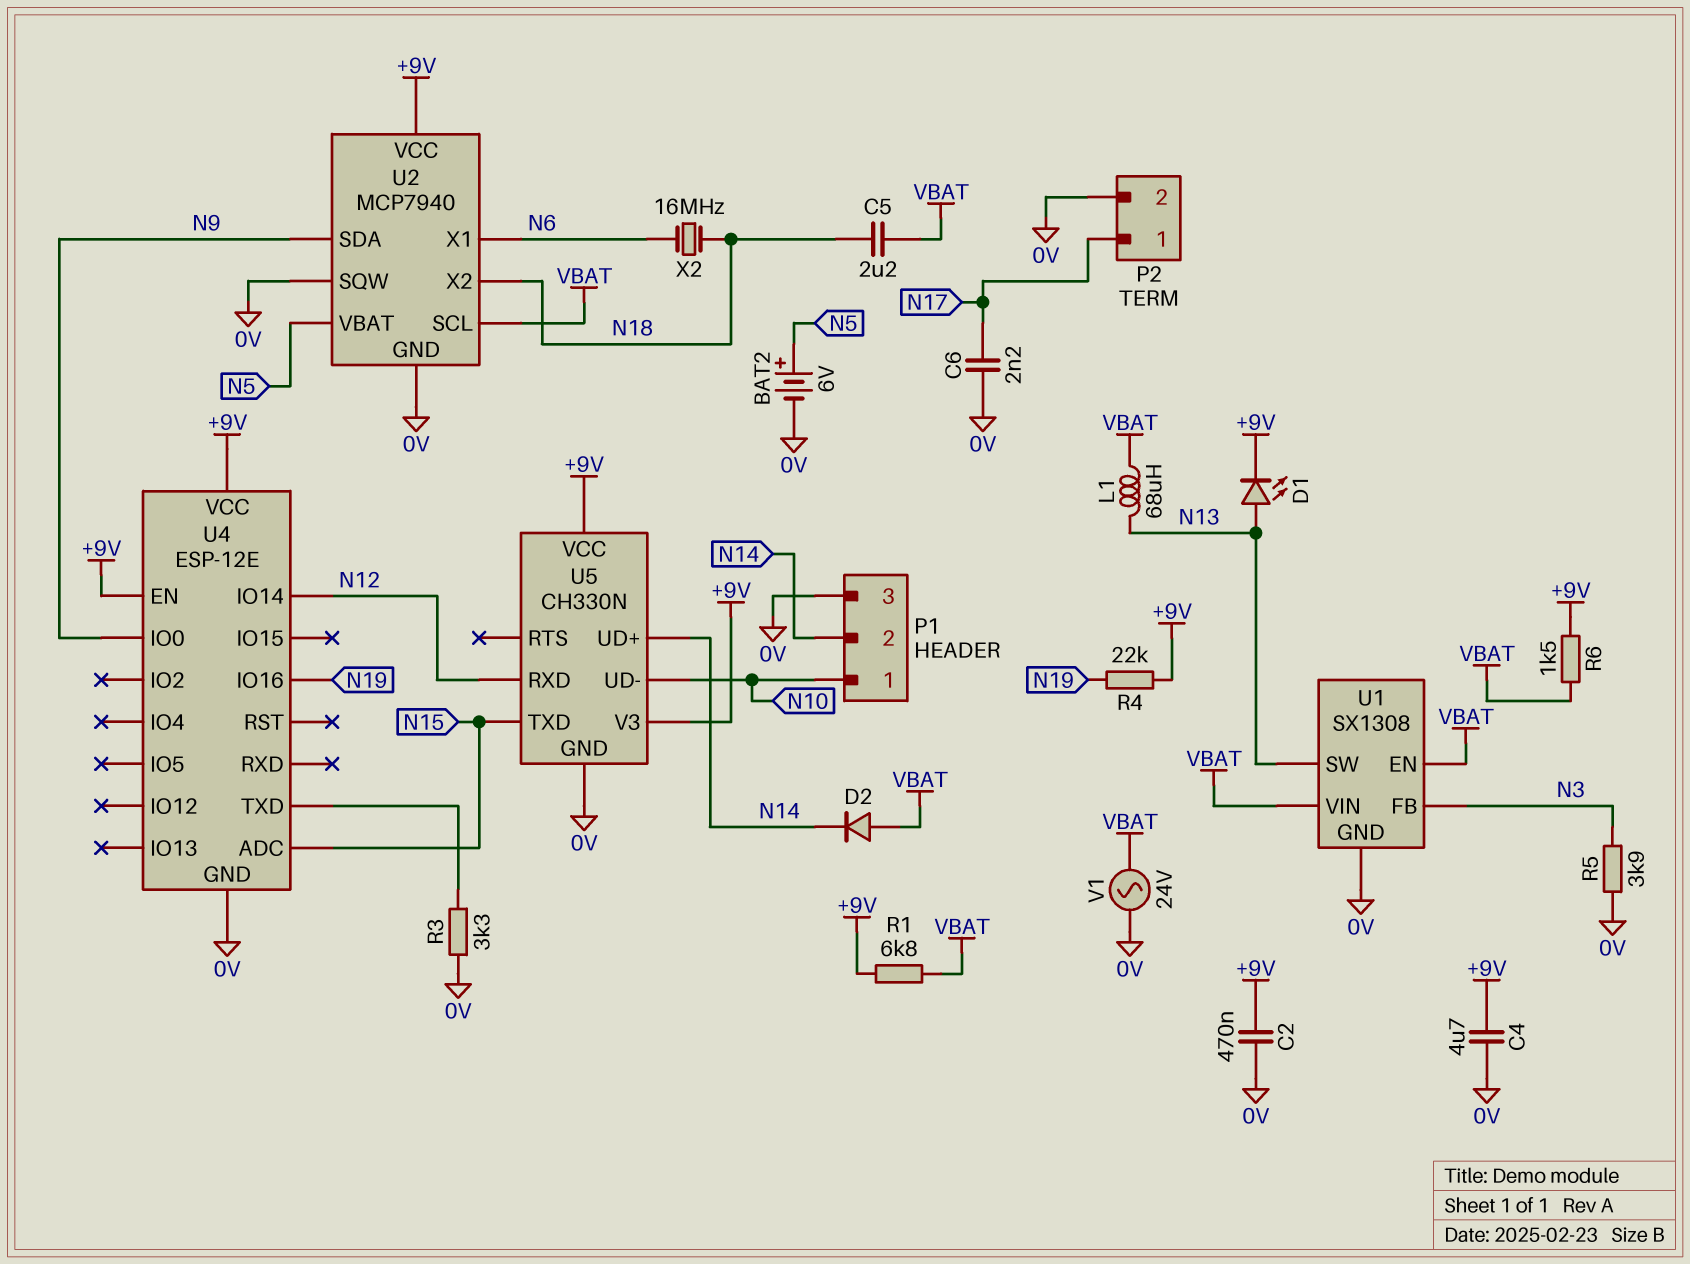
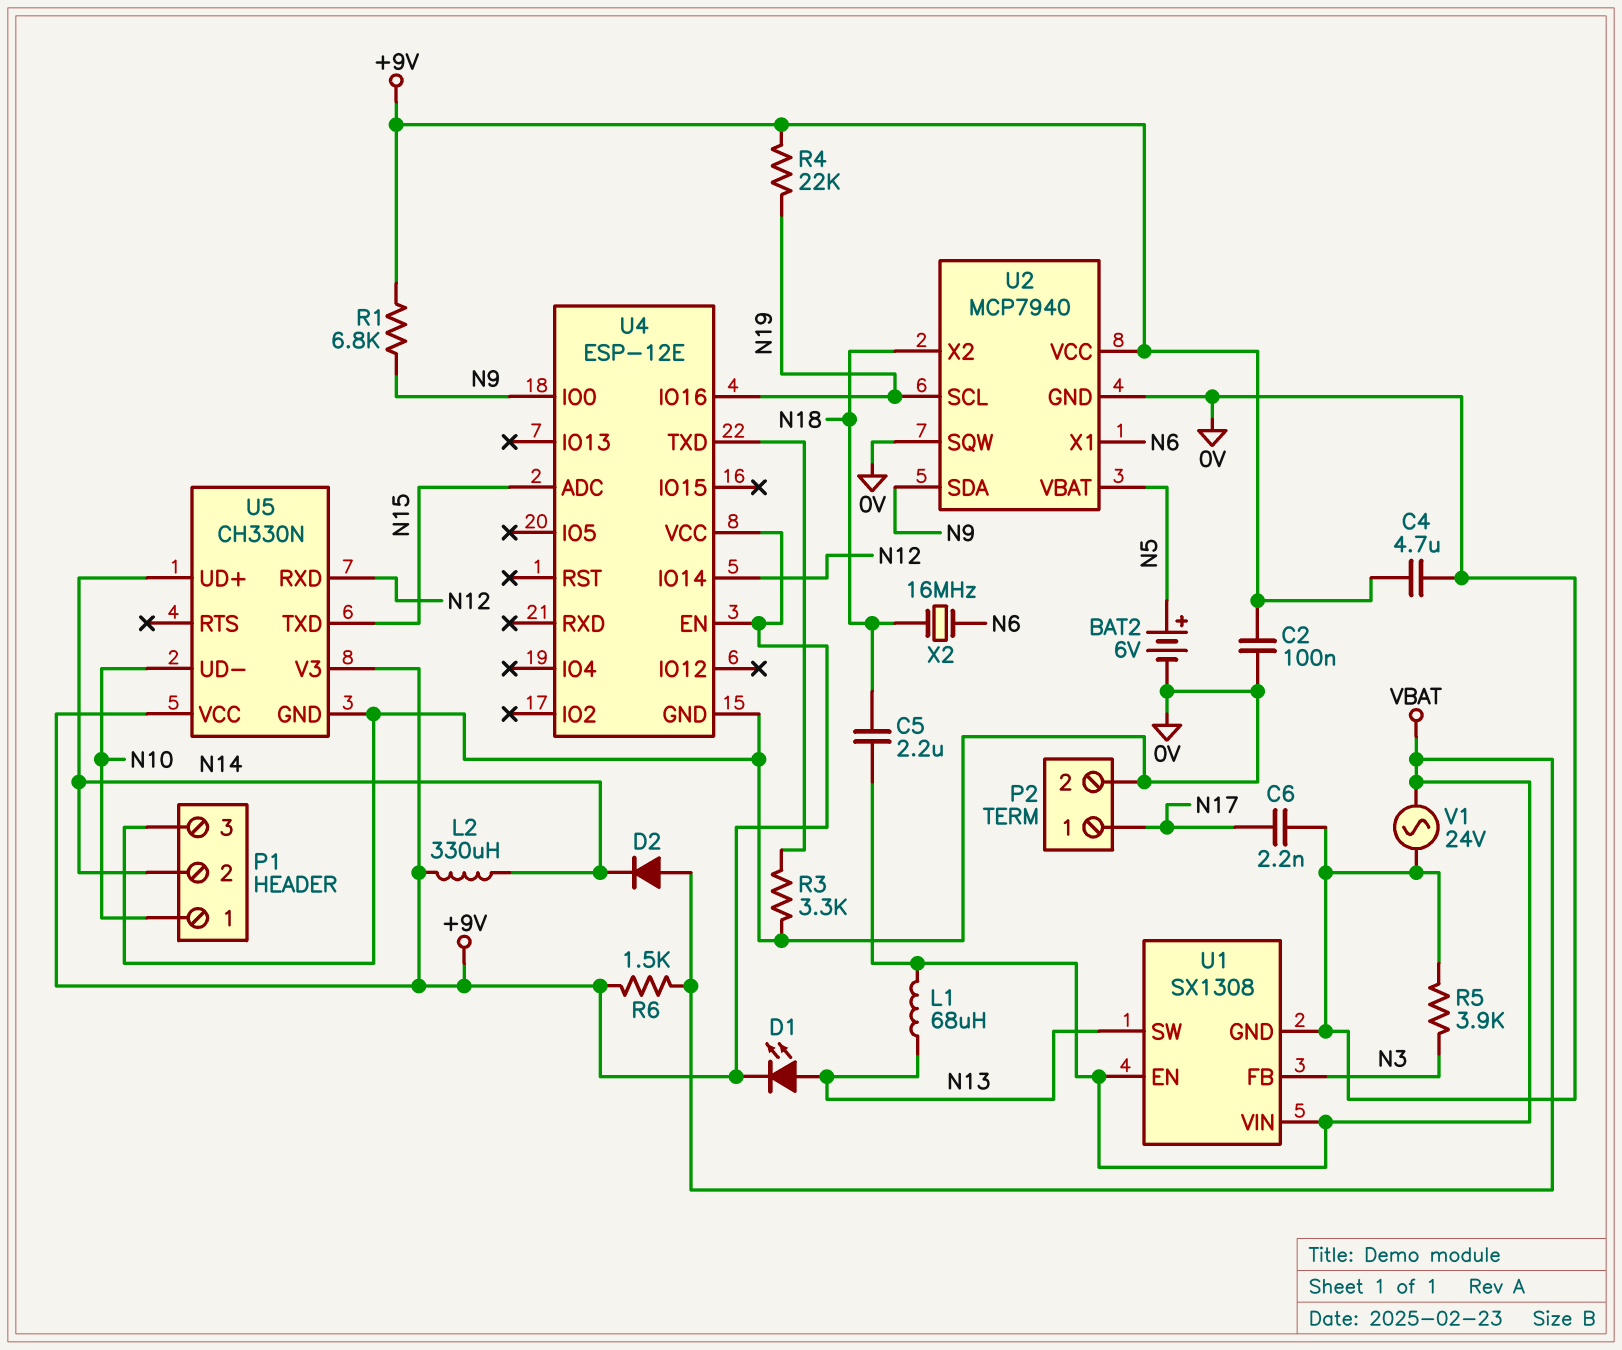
C2: 470nF (+9V, 0V) -> 100nF (+9V, 0V)
L2: none -> 330uH (+9V, N14)
R1: 6.8k (+9V, VBAT) -> 6.8k (+9V, N9)
U2 pin SCL: VBAT -> N19

